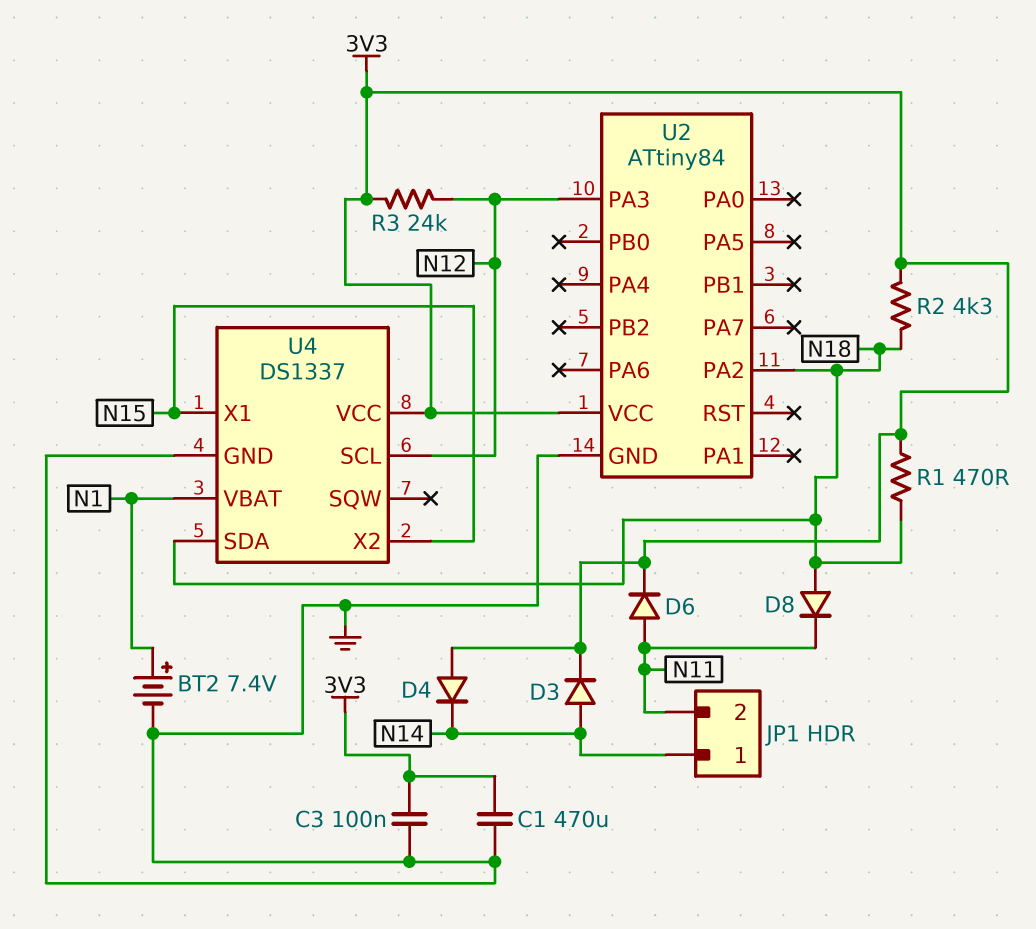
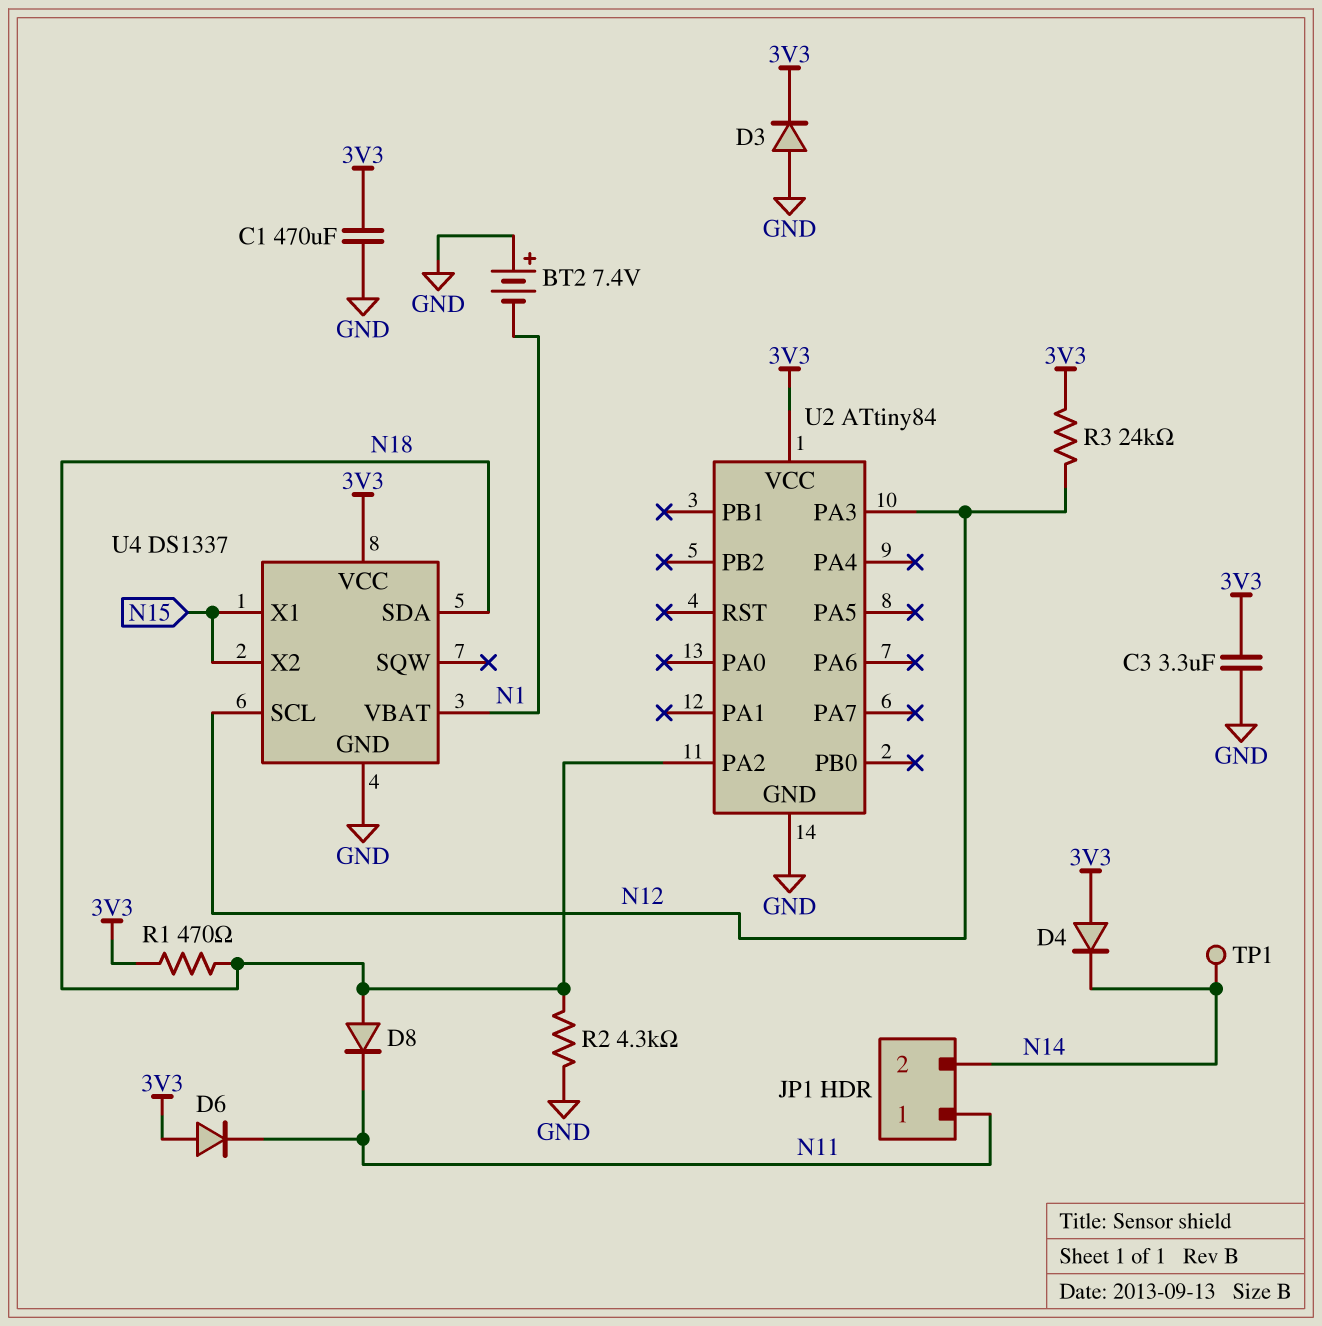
BT2: 7.4V (plus N1, minus GND) -> 7.4V (plus GND, minus N1)
C3: 100nF (3V3, GND) -> 3.3uF (3V3, GND)
D3: diode (A N14, K 3V3) -> diode (A GND, K 3V3)
D6: diode (A N11, K 3V3) -> diode (A 3V3, K N11)
JP1 pin 1: N14 -> N11
JP1 pin 2: N11 -> N14
R2: 4.3k (3V3, N18) -> 4.3k (GND, N18)
TP1: none -> test point (N14)

